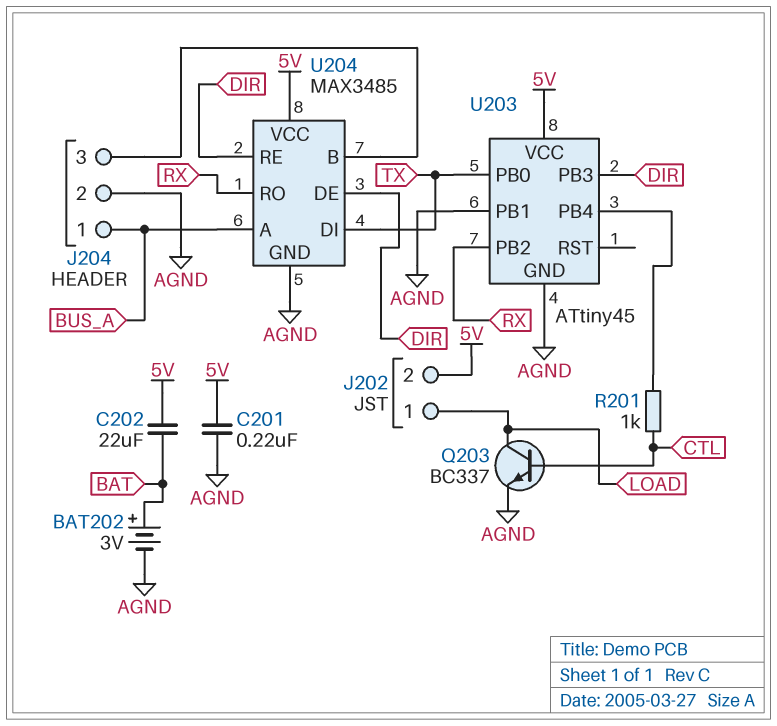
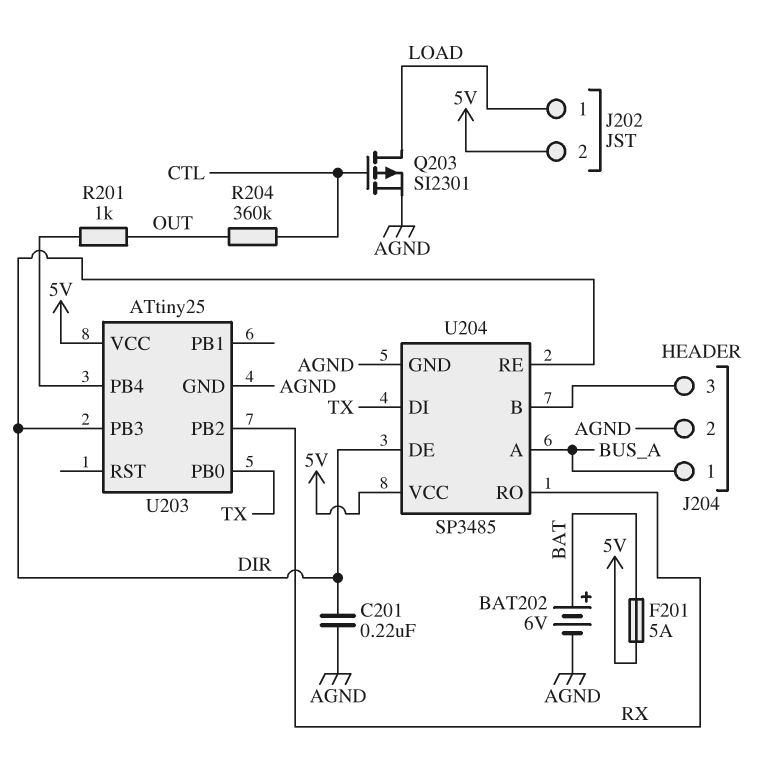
BAT202: 3V (plus BAT, minus AGND) -> 6V (plus BAT, minus AGND)
C201: 220nF (5V, AGND) -> 220nF (AGND, DIR)
C202: 22uF (5V, BAT) -> none
F201: none -> 5A (5V, BAT)
Q203: NPN BC337 (B CTL, C LOAD, E AGND) -> PMOS SI2301 (G CTL, D LOAD, S AGND)
R201: 1k (CTL, U203/PB4) -> 1k (OUT, U203/PB4)
R204: none -> 360k (CTL, OUT)
U203: ATtiny45 -> ATtiny25
U203 pin PB1: AGND -> none
U204: MAX3485 -> SP3485

